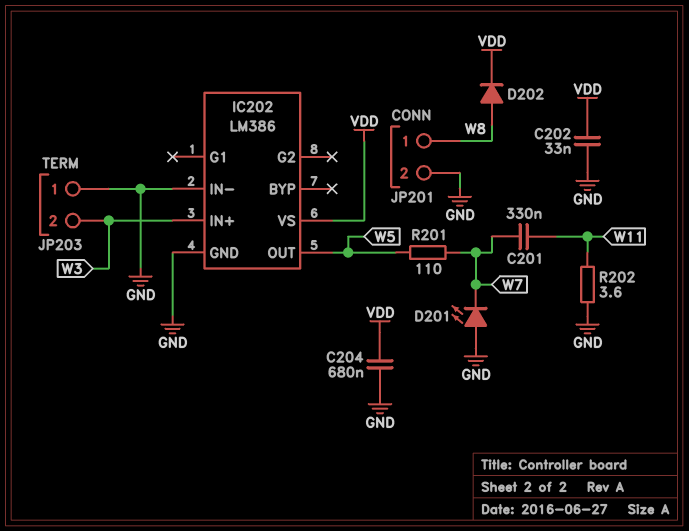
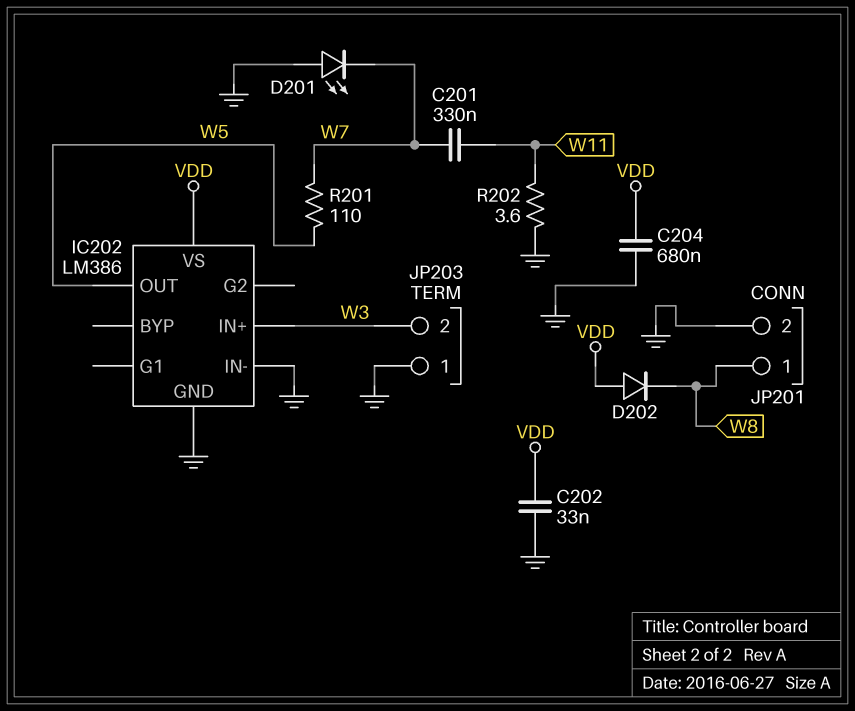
D202: diode (A W8, K VDD) -> diode (A VDD, K W8)

